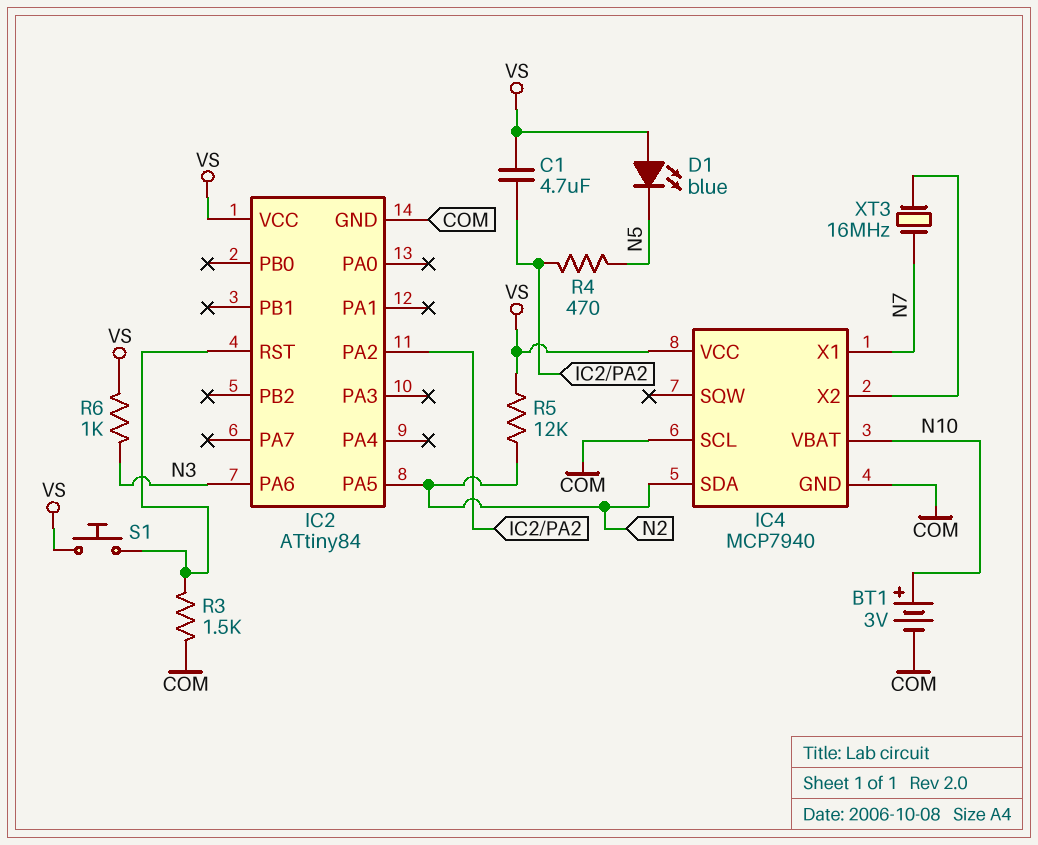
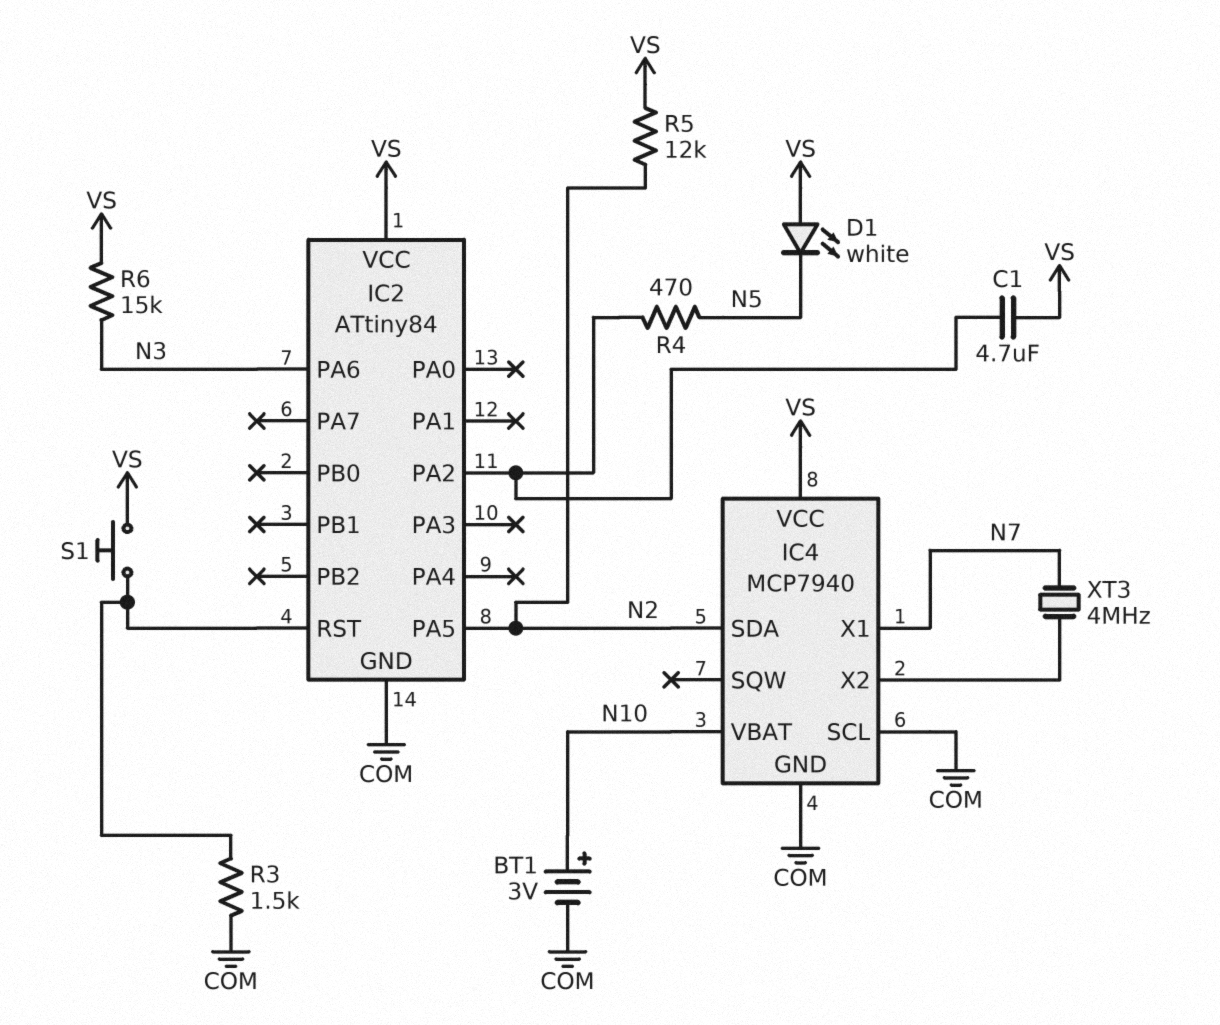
D1: LED blue (A VS, K N5) -> LED white (A VS, K N5)
R6: 1k (N3, VS) -> 15k (N3, VS)
XT3: 16MHz (IC4/X2, N7) -> 4MHz (IC4/X2, N7)

